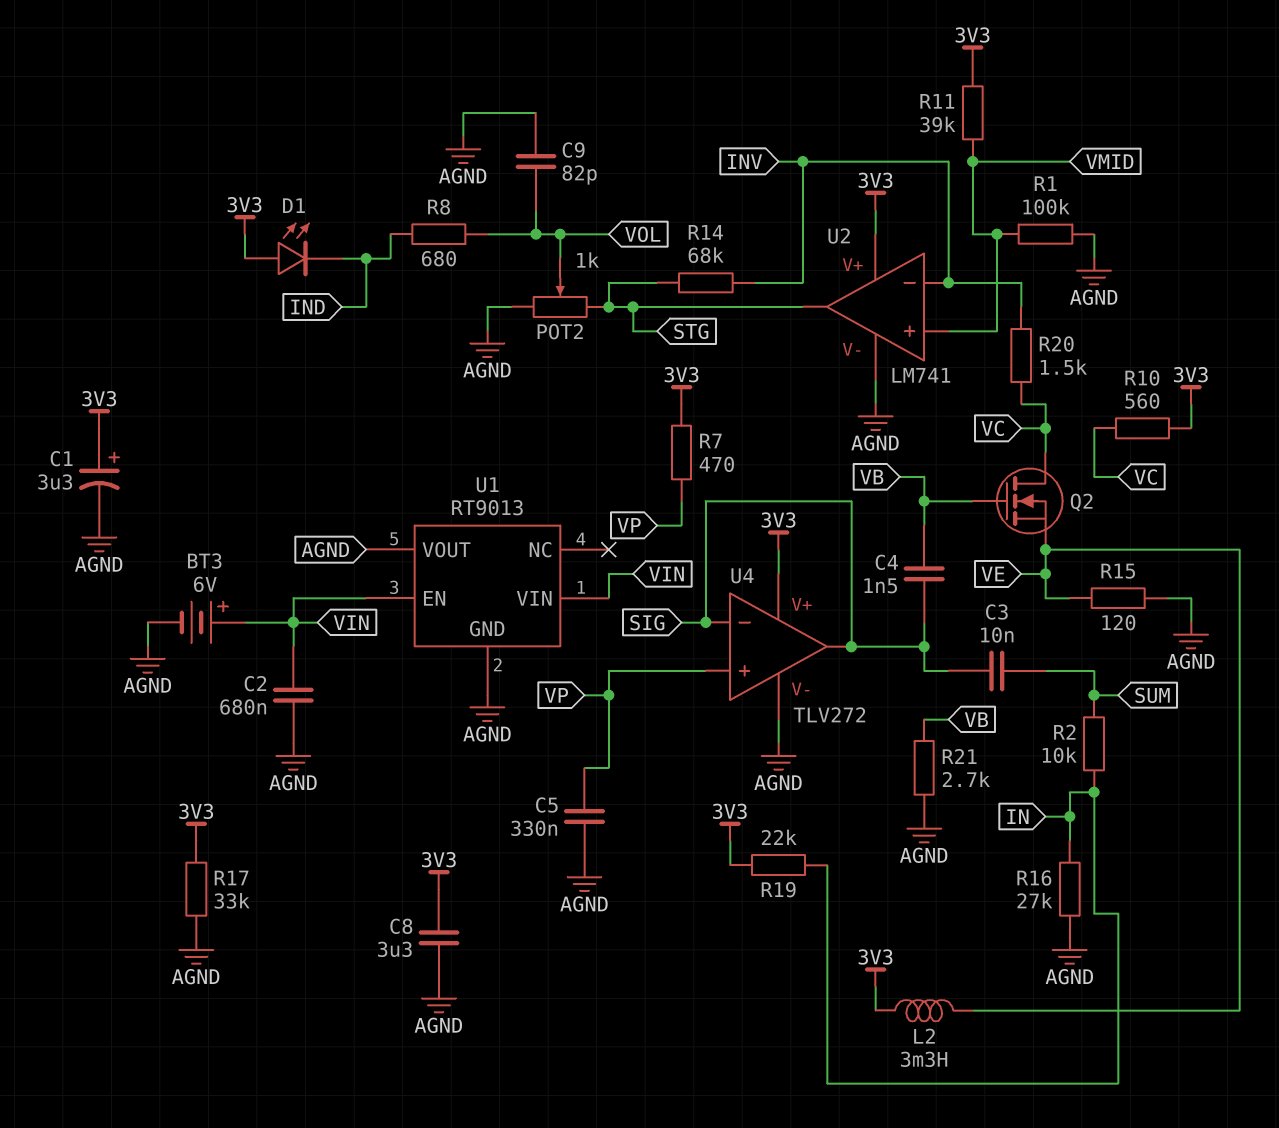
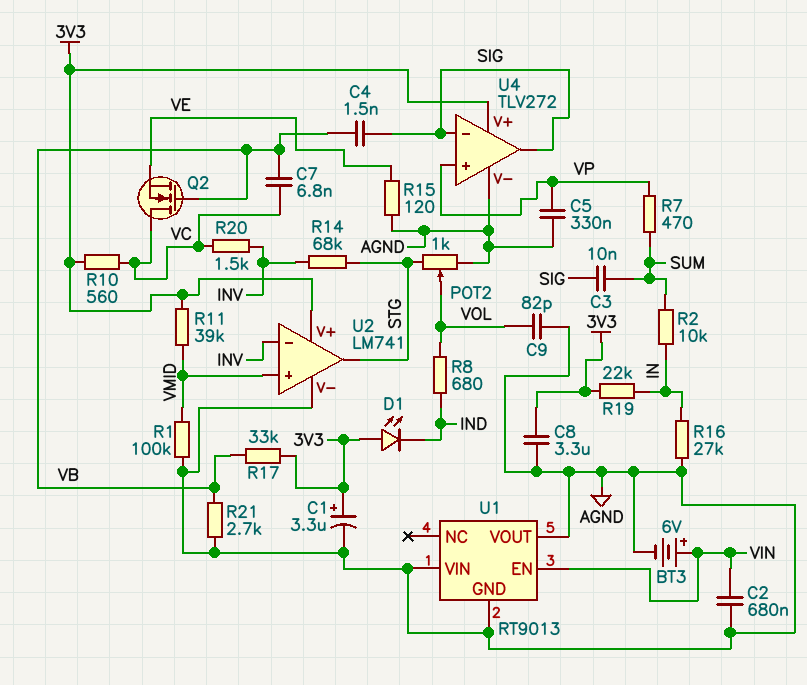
C7: none -> 6.8nF (VB, VC)
L2: 3.3mH (3V3, VE) -> none
R7: 470 (3V3, VP) -> 470 (SUM, VP)
R17: 33k (3V3, AGND) -> 33k (3V3, VB)
U1 pin VIN: VIN -> AGND

